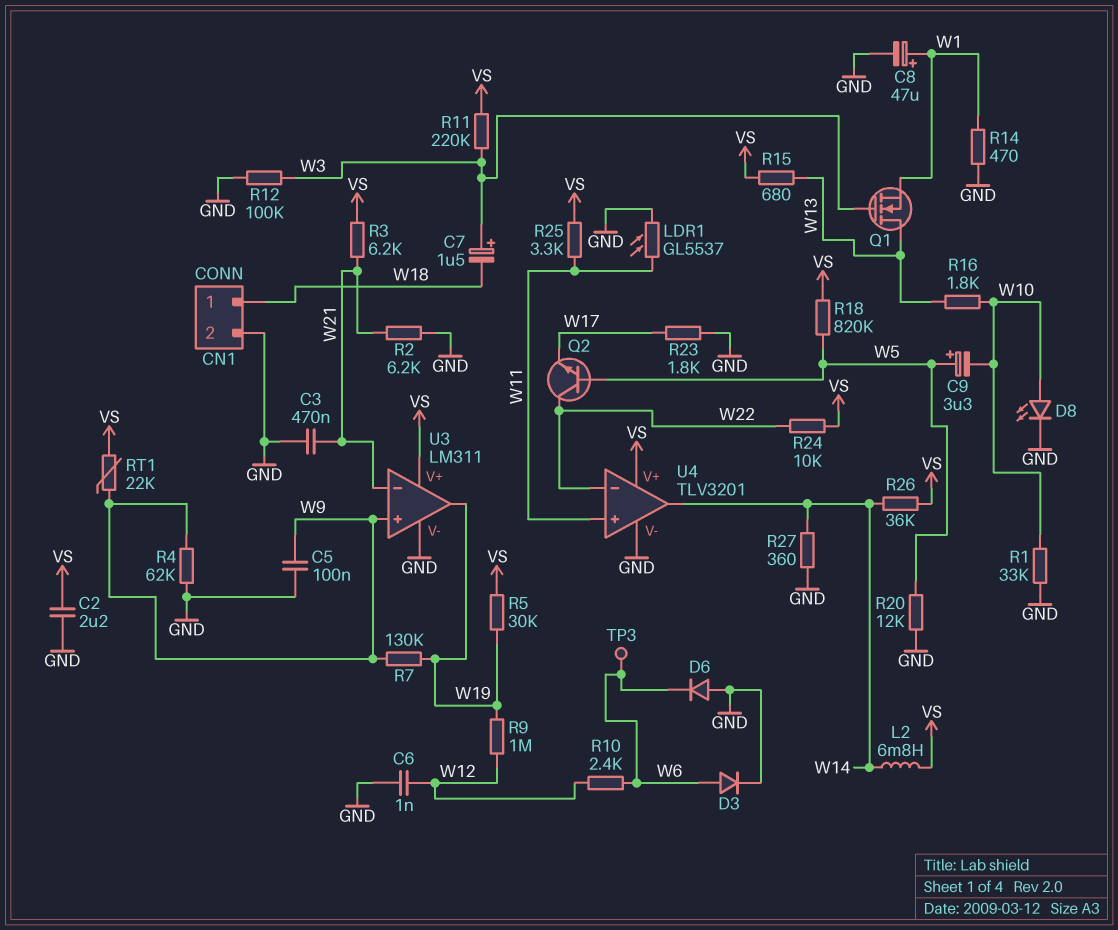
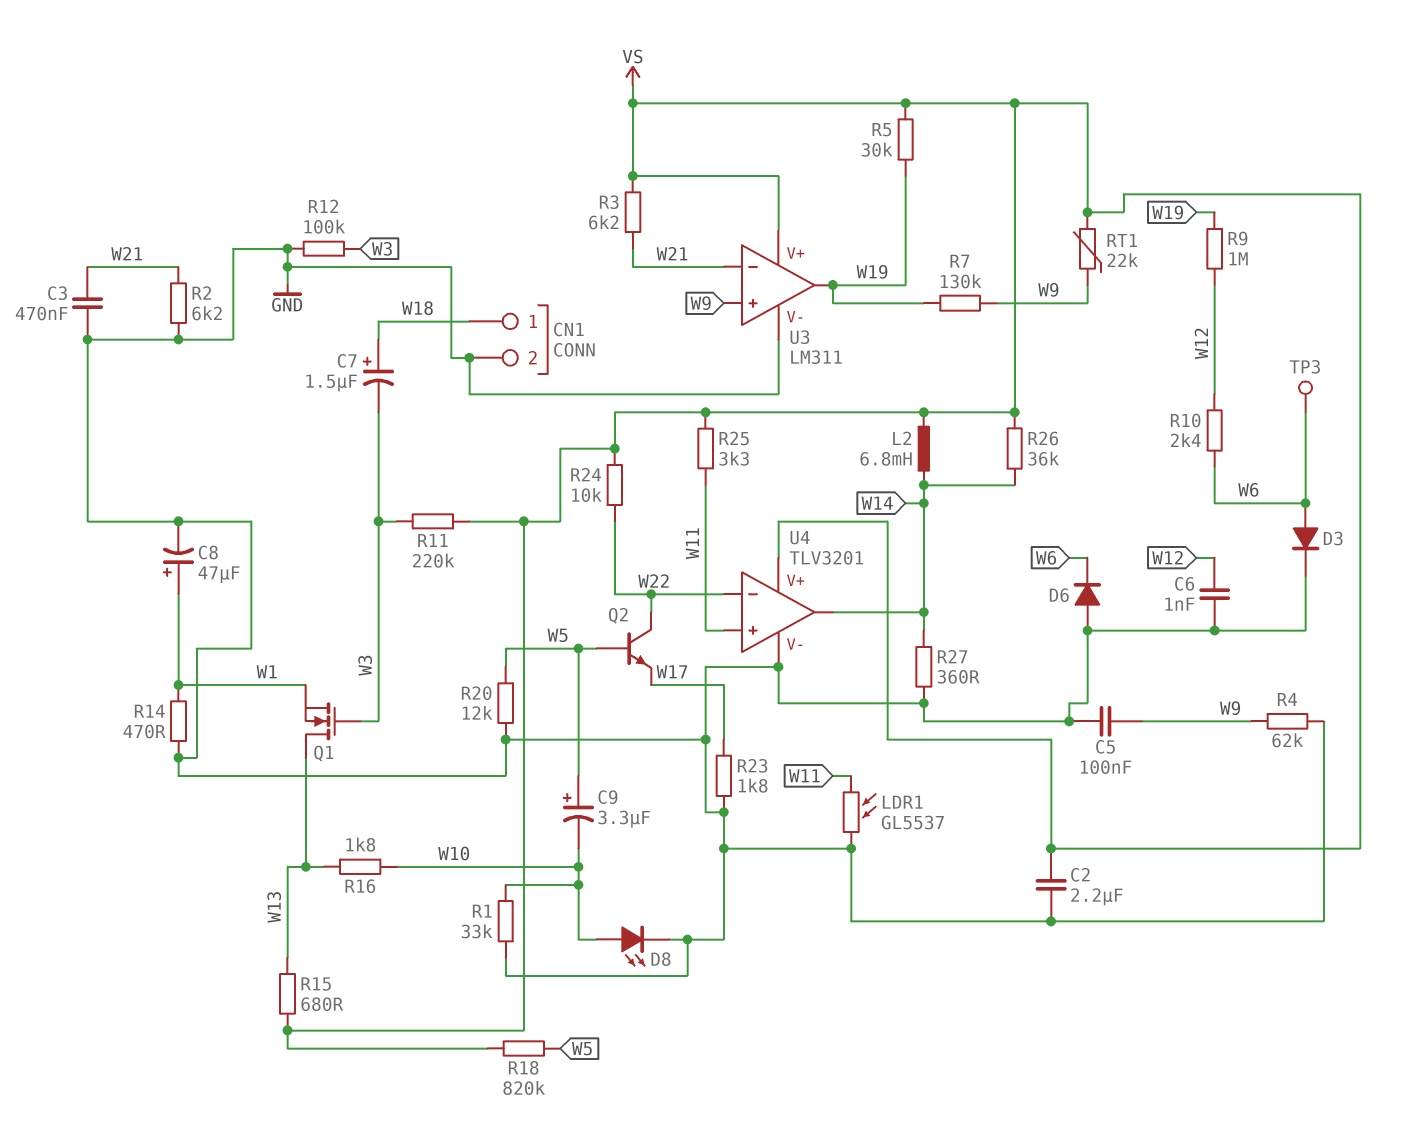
C7: 1.5uF (plus W3, minus W18) -> 1.5uF (plus W18, minus W3)

